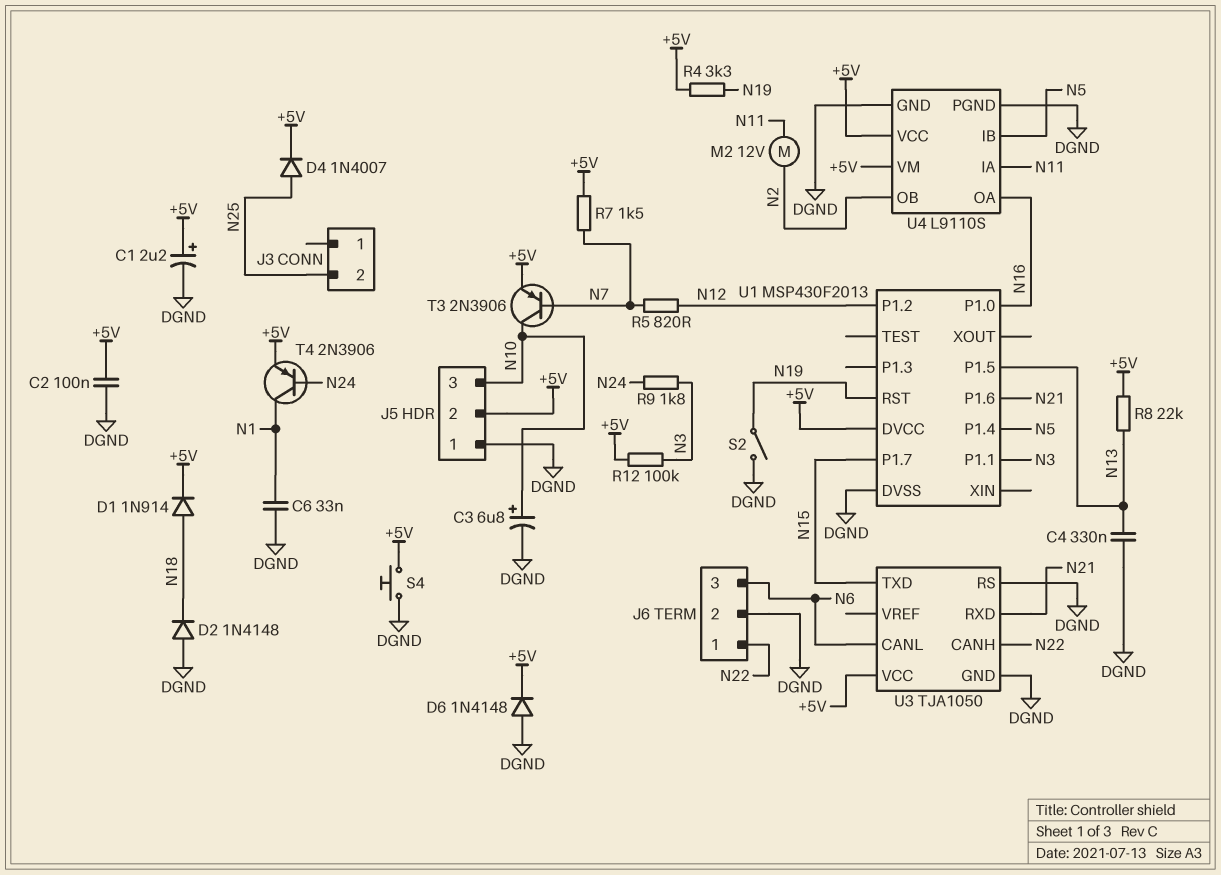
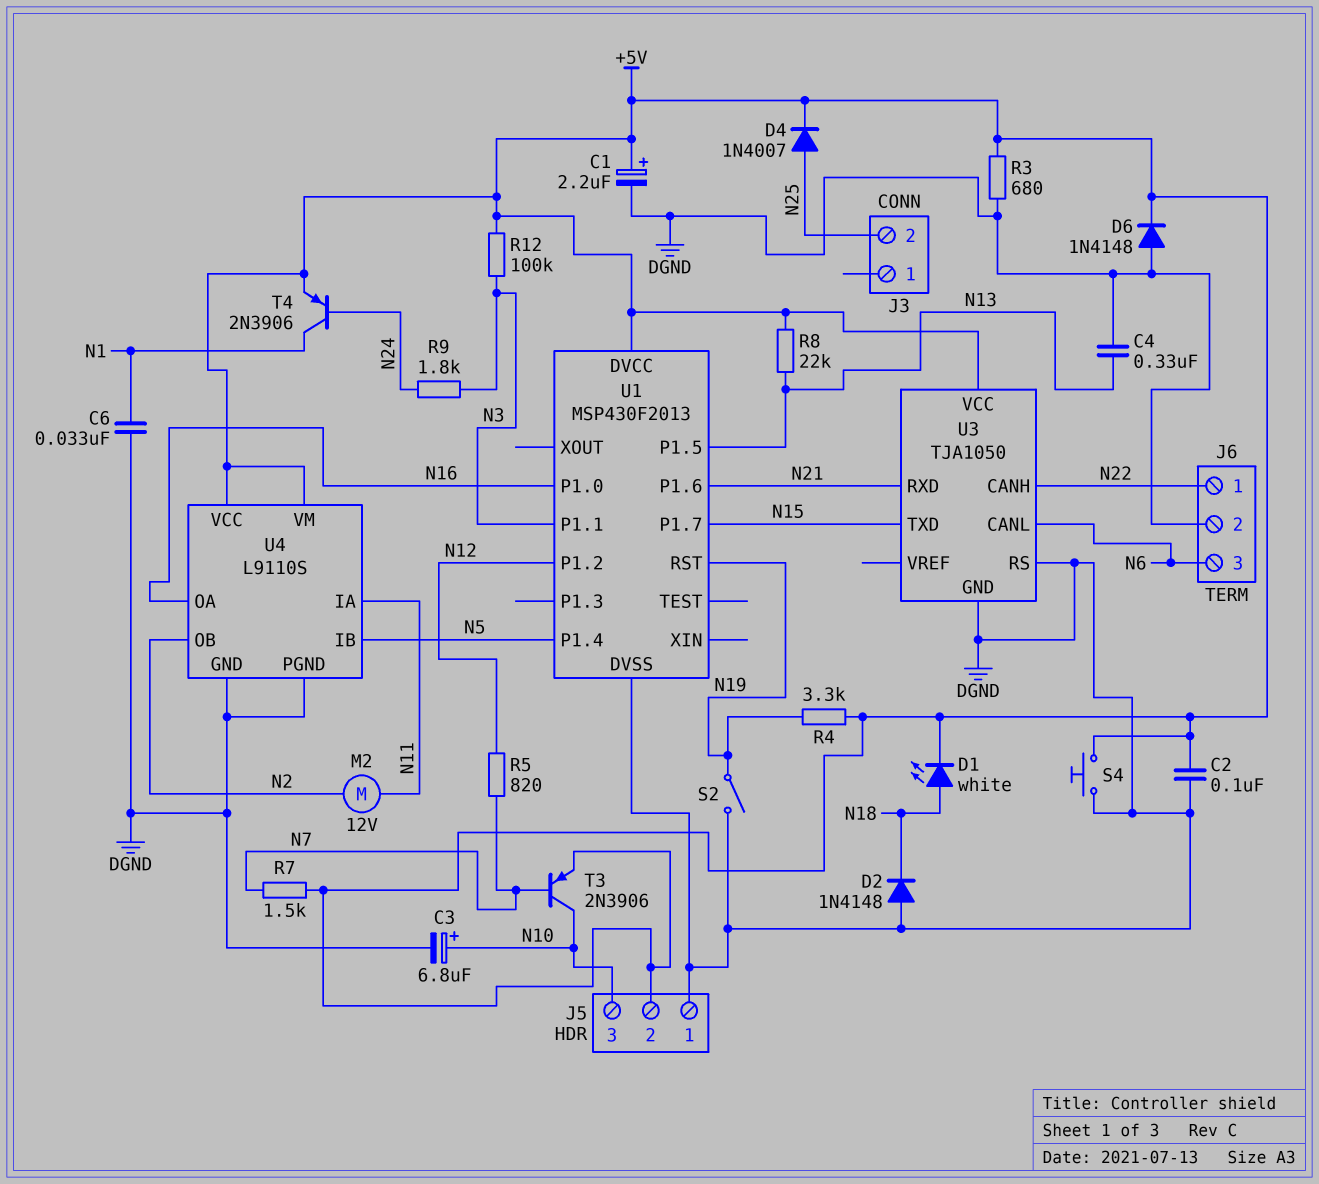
D1: diode 1N914 (A N18, K +5V) -> LED white (A N18, K +5V)
R3: none -> 680 (+5V, DGND)

